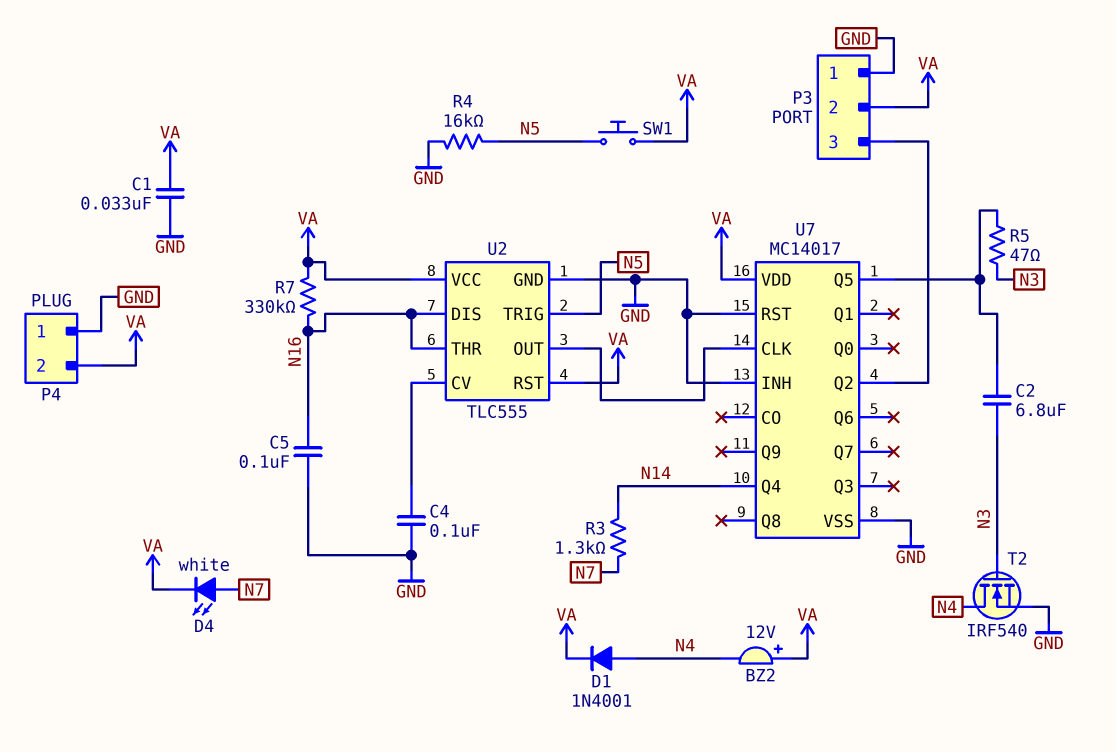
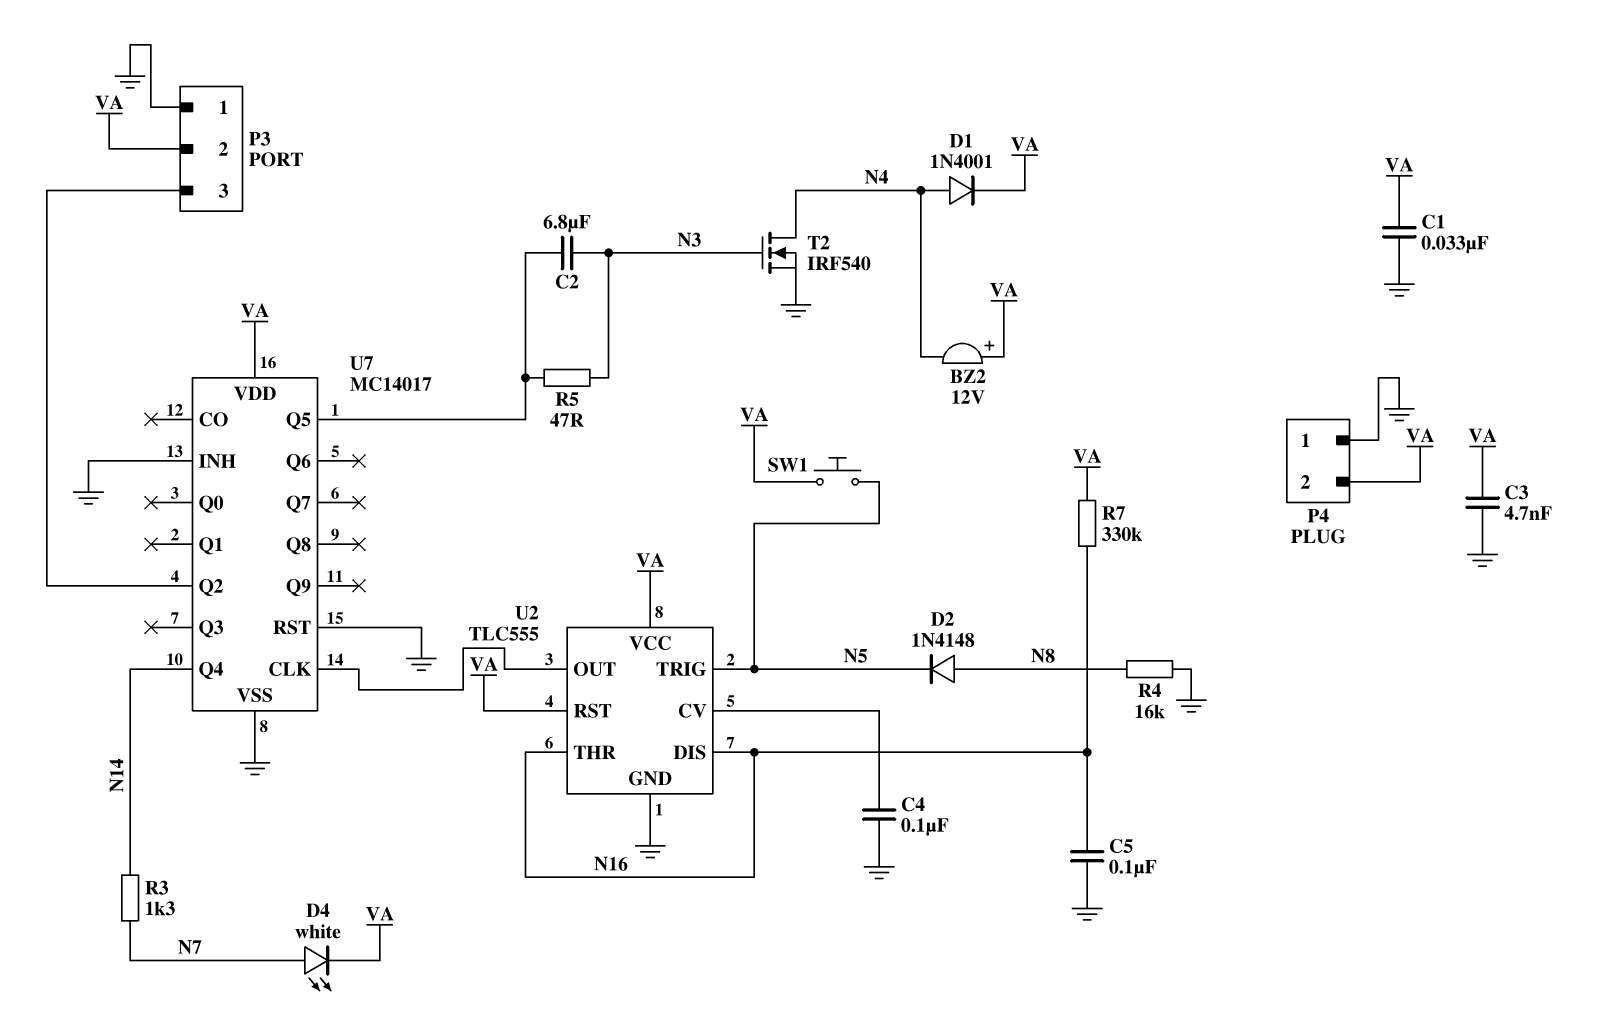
C3: none -> 4.7nF (GND, VA)
D2: none -> diode 1N4148 (A N8, K N5)
R4: 16k (GND, N5) -> 16k (GND, N8)

